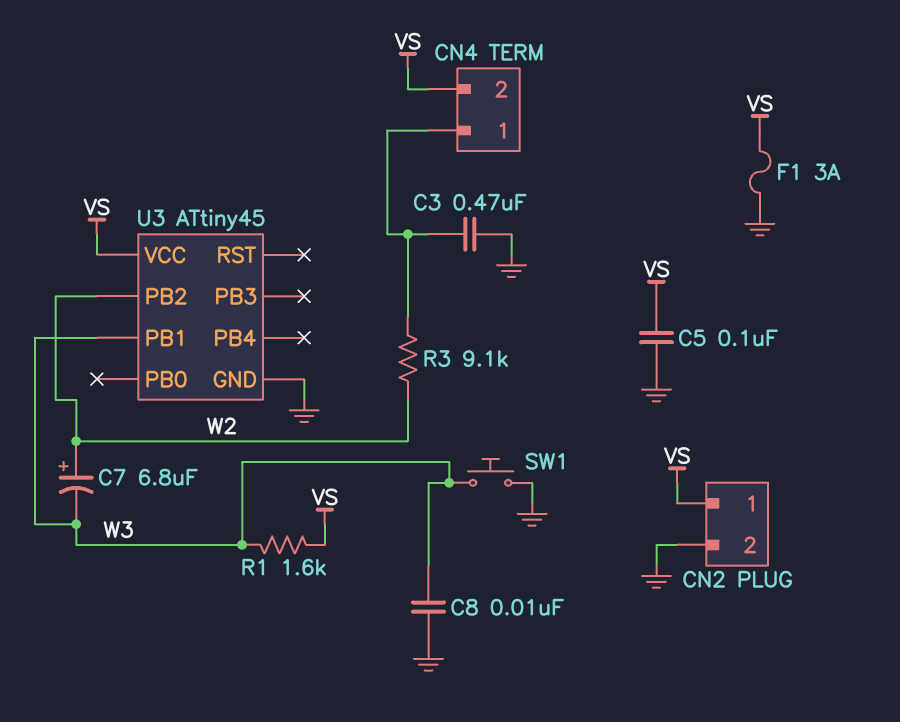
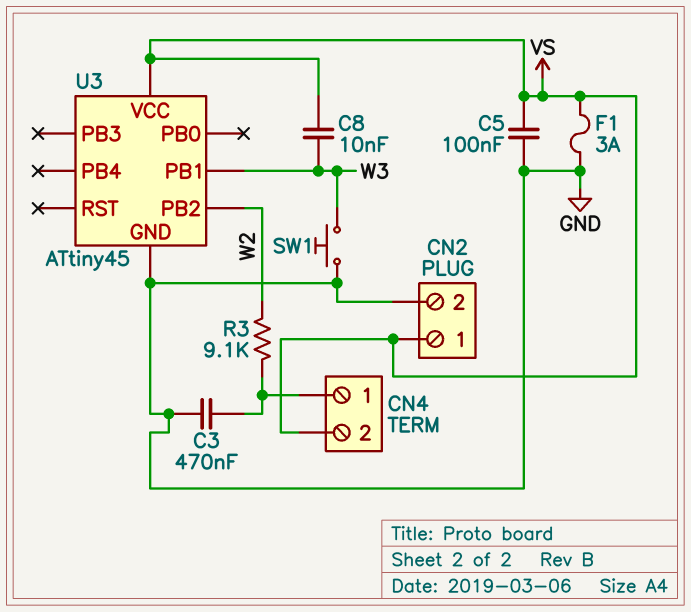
C7: 6.8uF (plus W2, minus W3) -> none
C8: 10nF (GND, W3) -> 10nF (VS, W3)
R1: 1.6k (VS, W3) -> none

